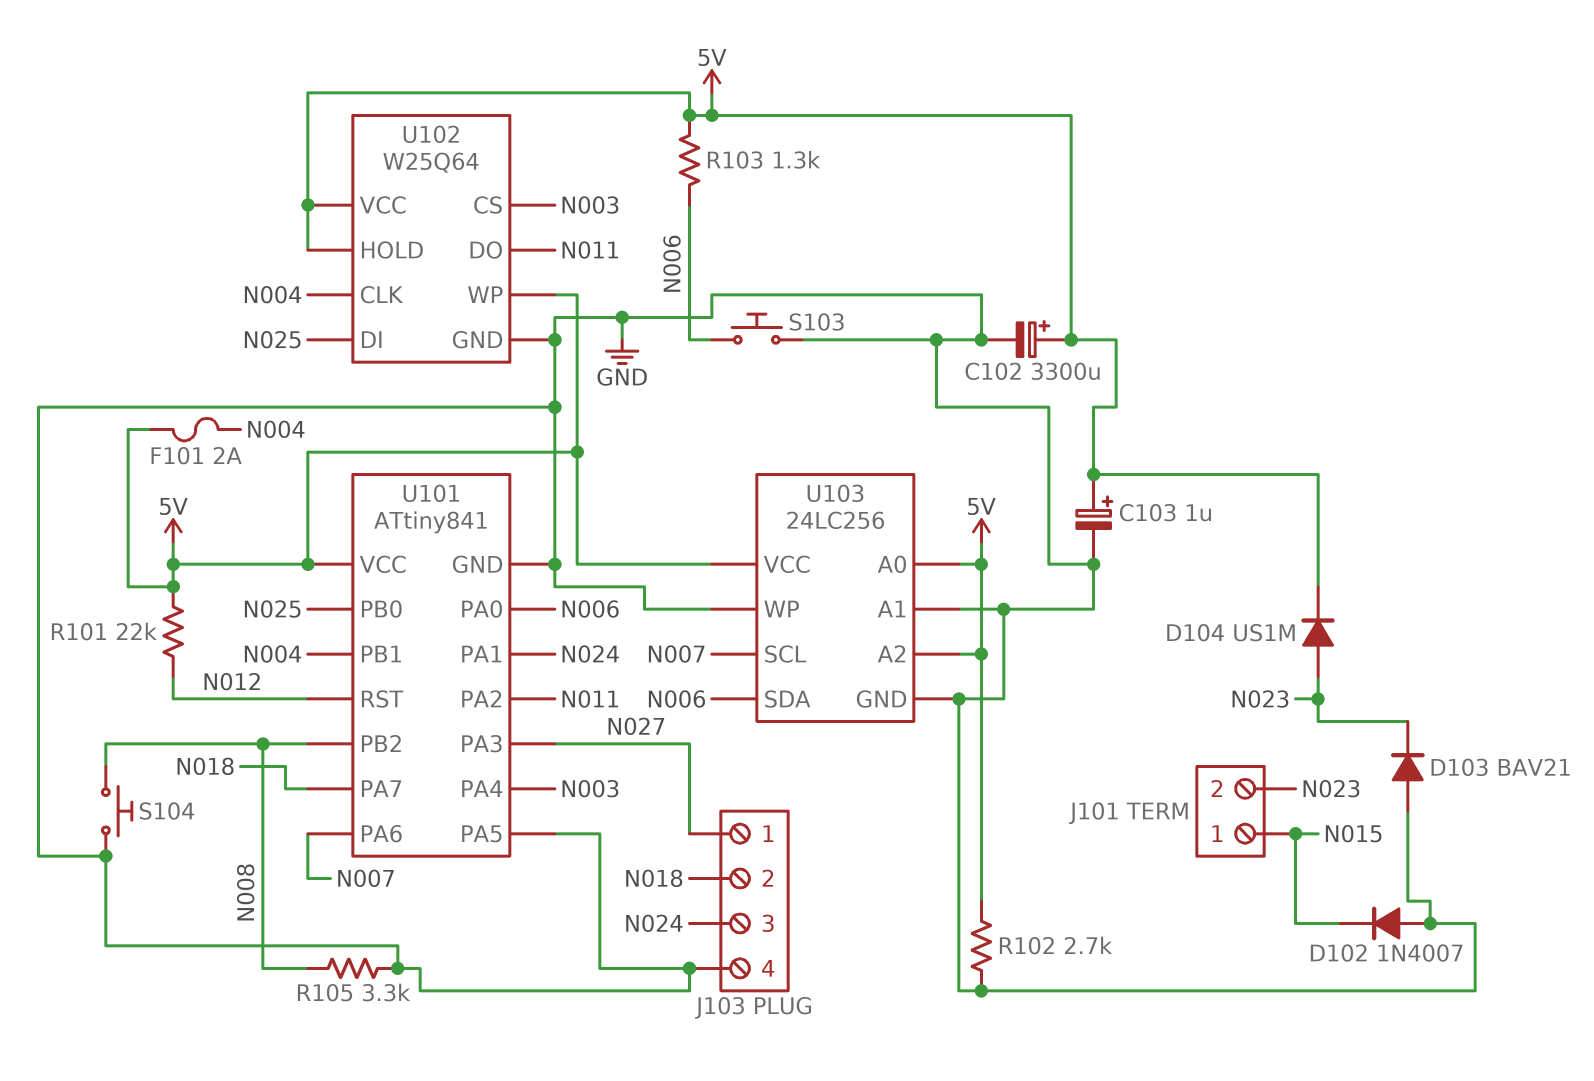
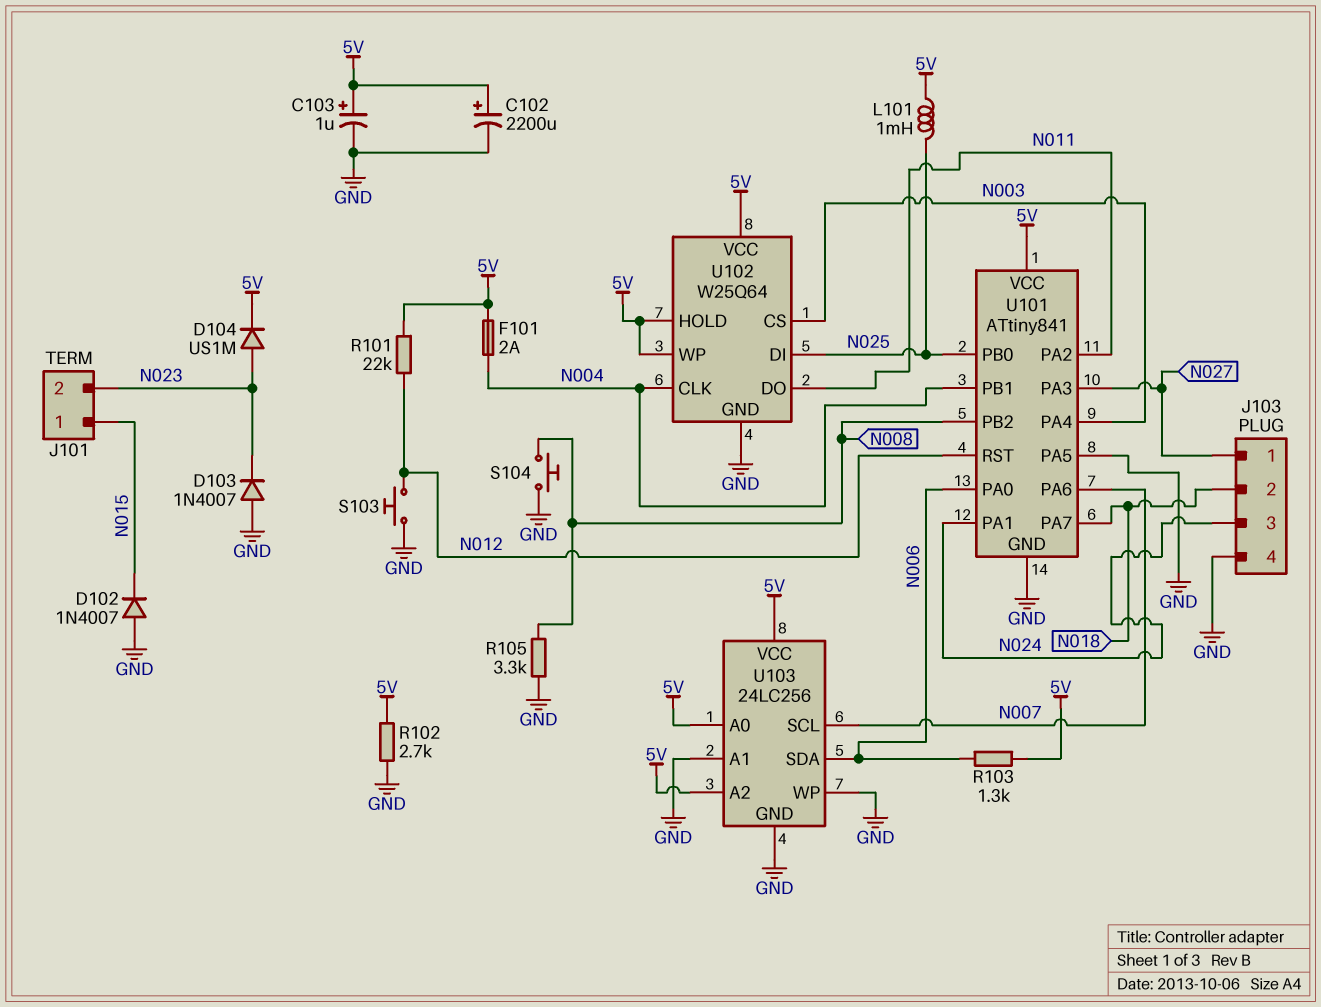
C102: 3300uF (plus 5V, minus GND) -> 2200uF (plus 5V, minus GND)
D103: diode BAV21 (A GND, K N023) -> diode 1N4007 (A GND, K N023)
L101: none -> 1mH (5V, N025)
S103: button (GND, N006) -> button (GND, N012)

